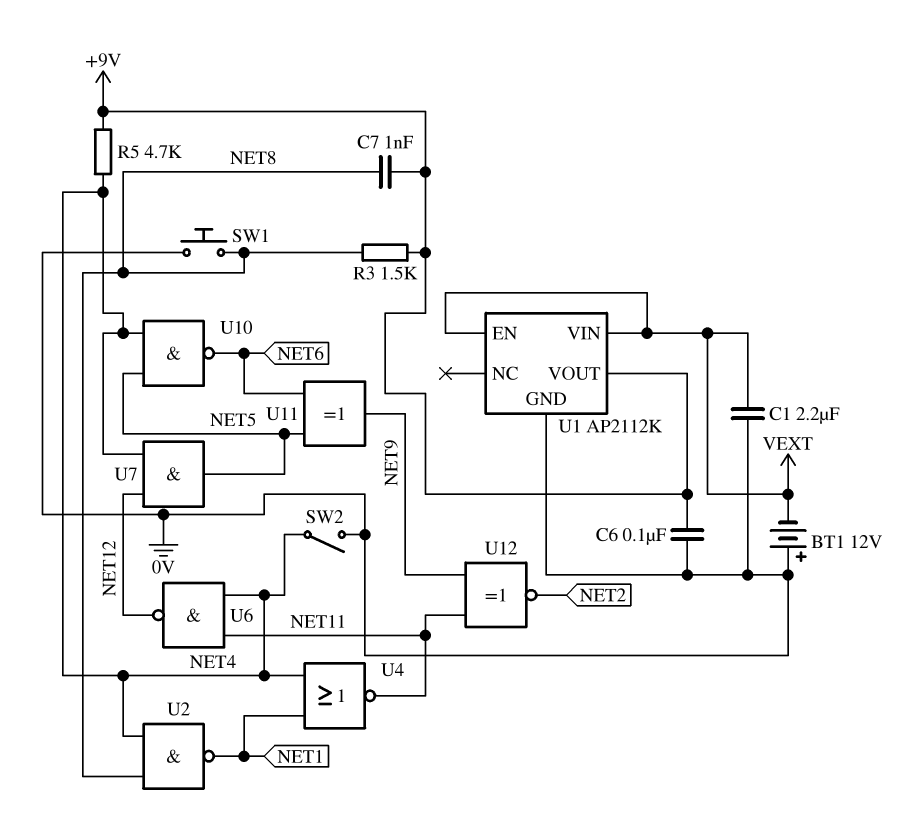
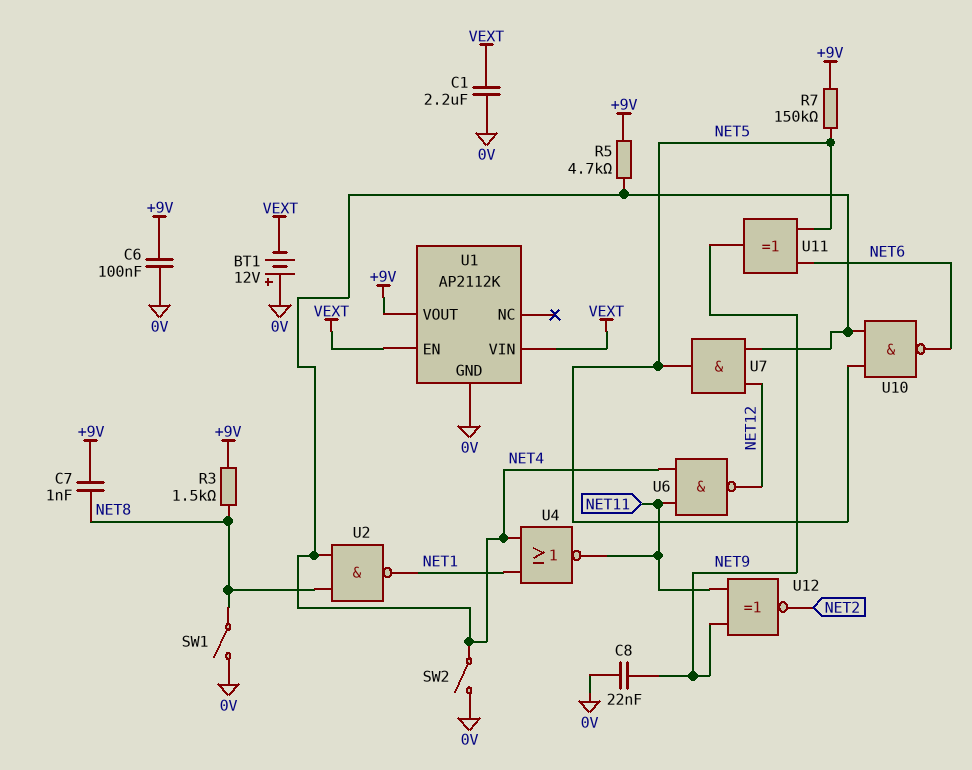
C8: none -> 22nF (0V, NET9)
R7: none -> 150k (+9V, NET5)
SW1: button (0V, NET8) -> switch (0V, NET8)

